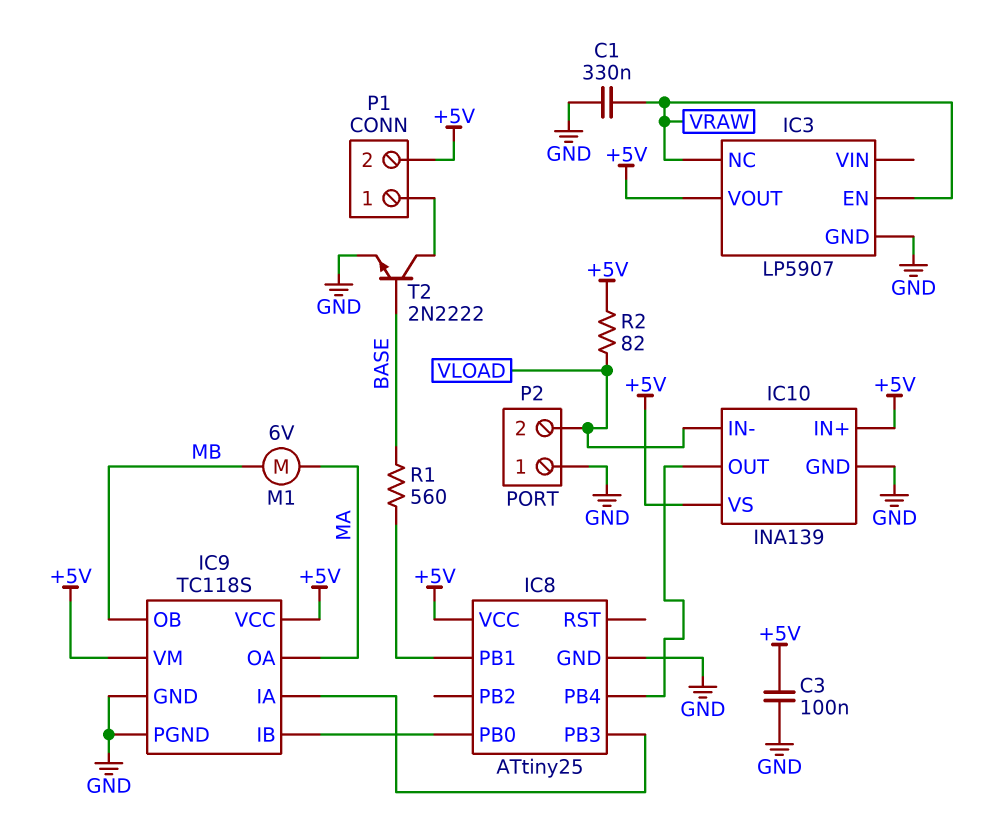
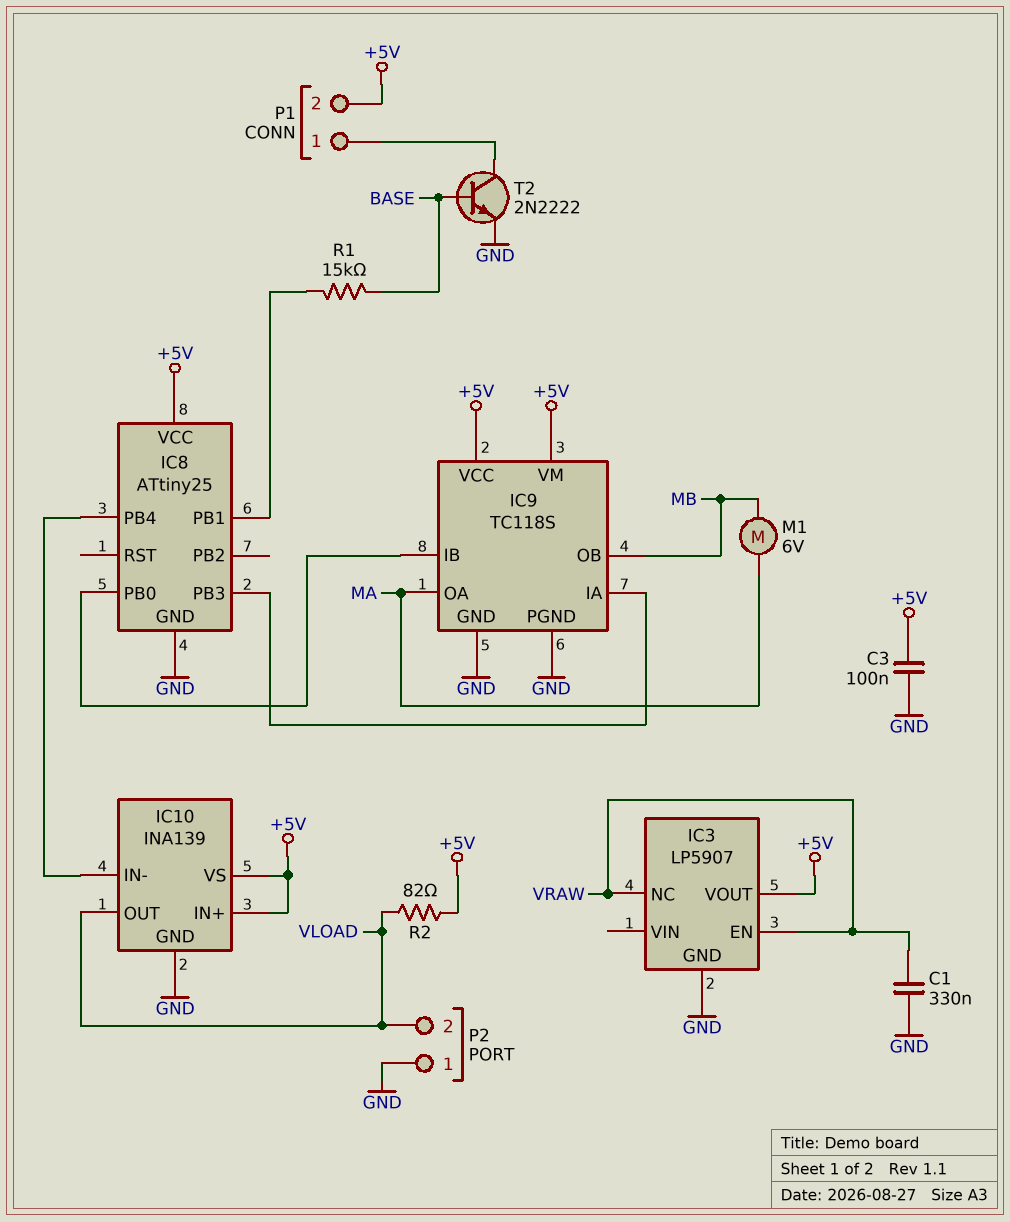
IC10 pin IN-: VLOAD -> IC8/PB4
IC10 pin OUT: IC8/PB4 -> VLOAD
R1: 560 (BASE, IC8/PB1) -> 15k (BASE, IC8/PB1)

